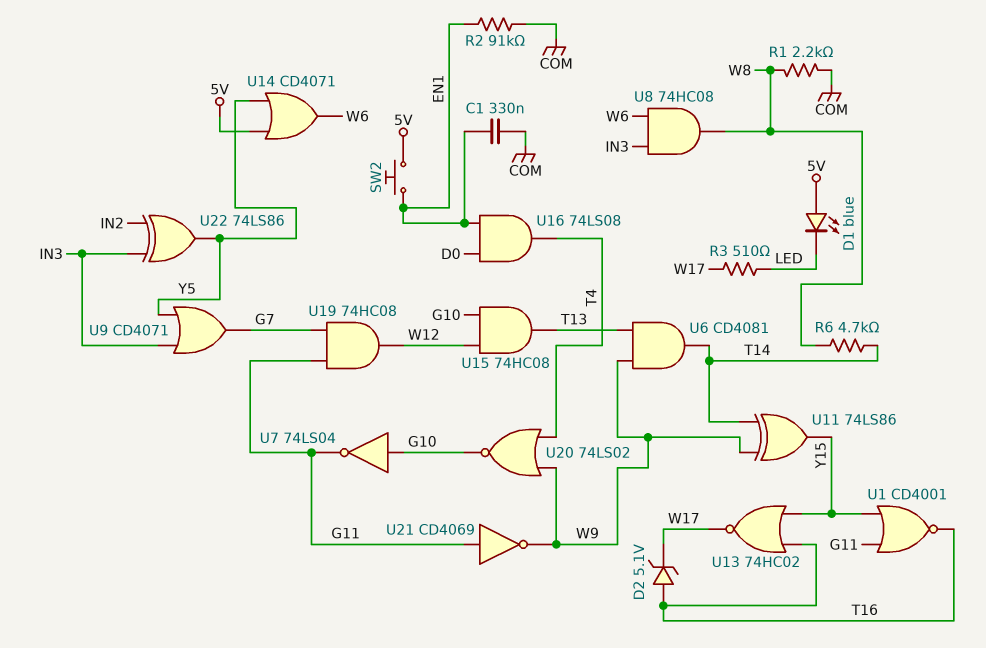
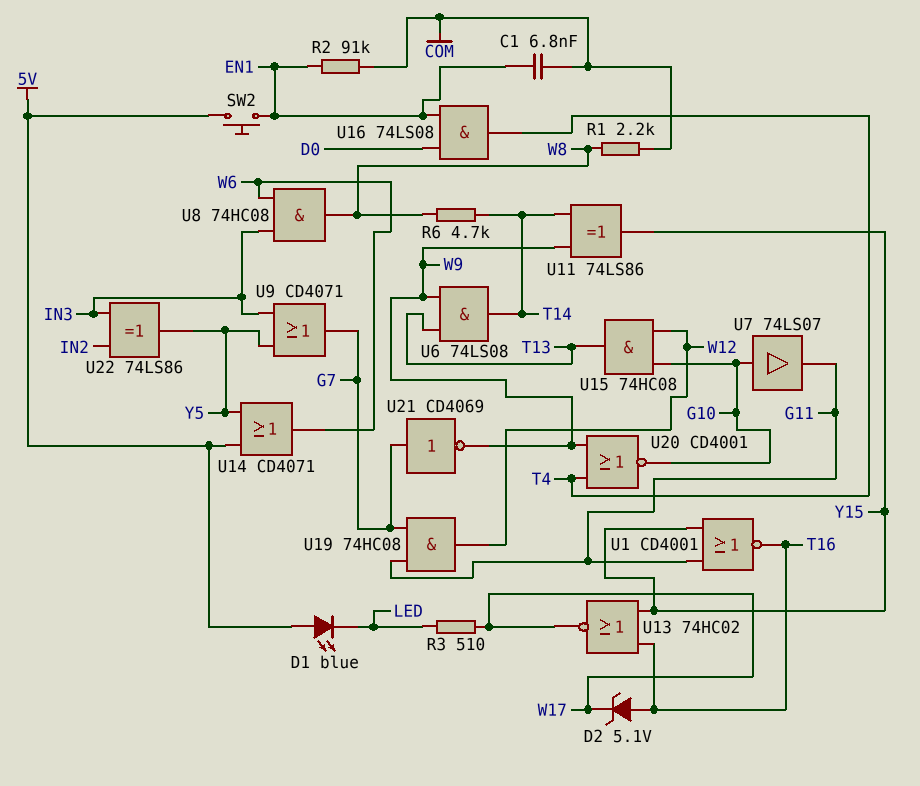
C1: 330nF (COM, EN1) -> 6.8nF (COM, EN1)
U6: AND CD4081 (in T13, in W9, out T14) -> AND 74LS08 (in T13, in W9, out T14)
U7: NOT 74LS04 (in G10, out G11) -> buffer 74LS07 (in G10, out G11)
U20: NOR 74LS02 (in T4, in W9, out G10) -> NOR CD4001 (in T4, in W9, out G10)
U21: NOT CD4069 (in G11, out W9) -> NOT CD4069 (in G7, out W9)

